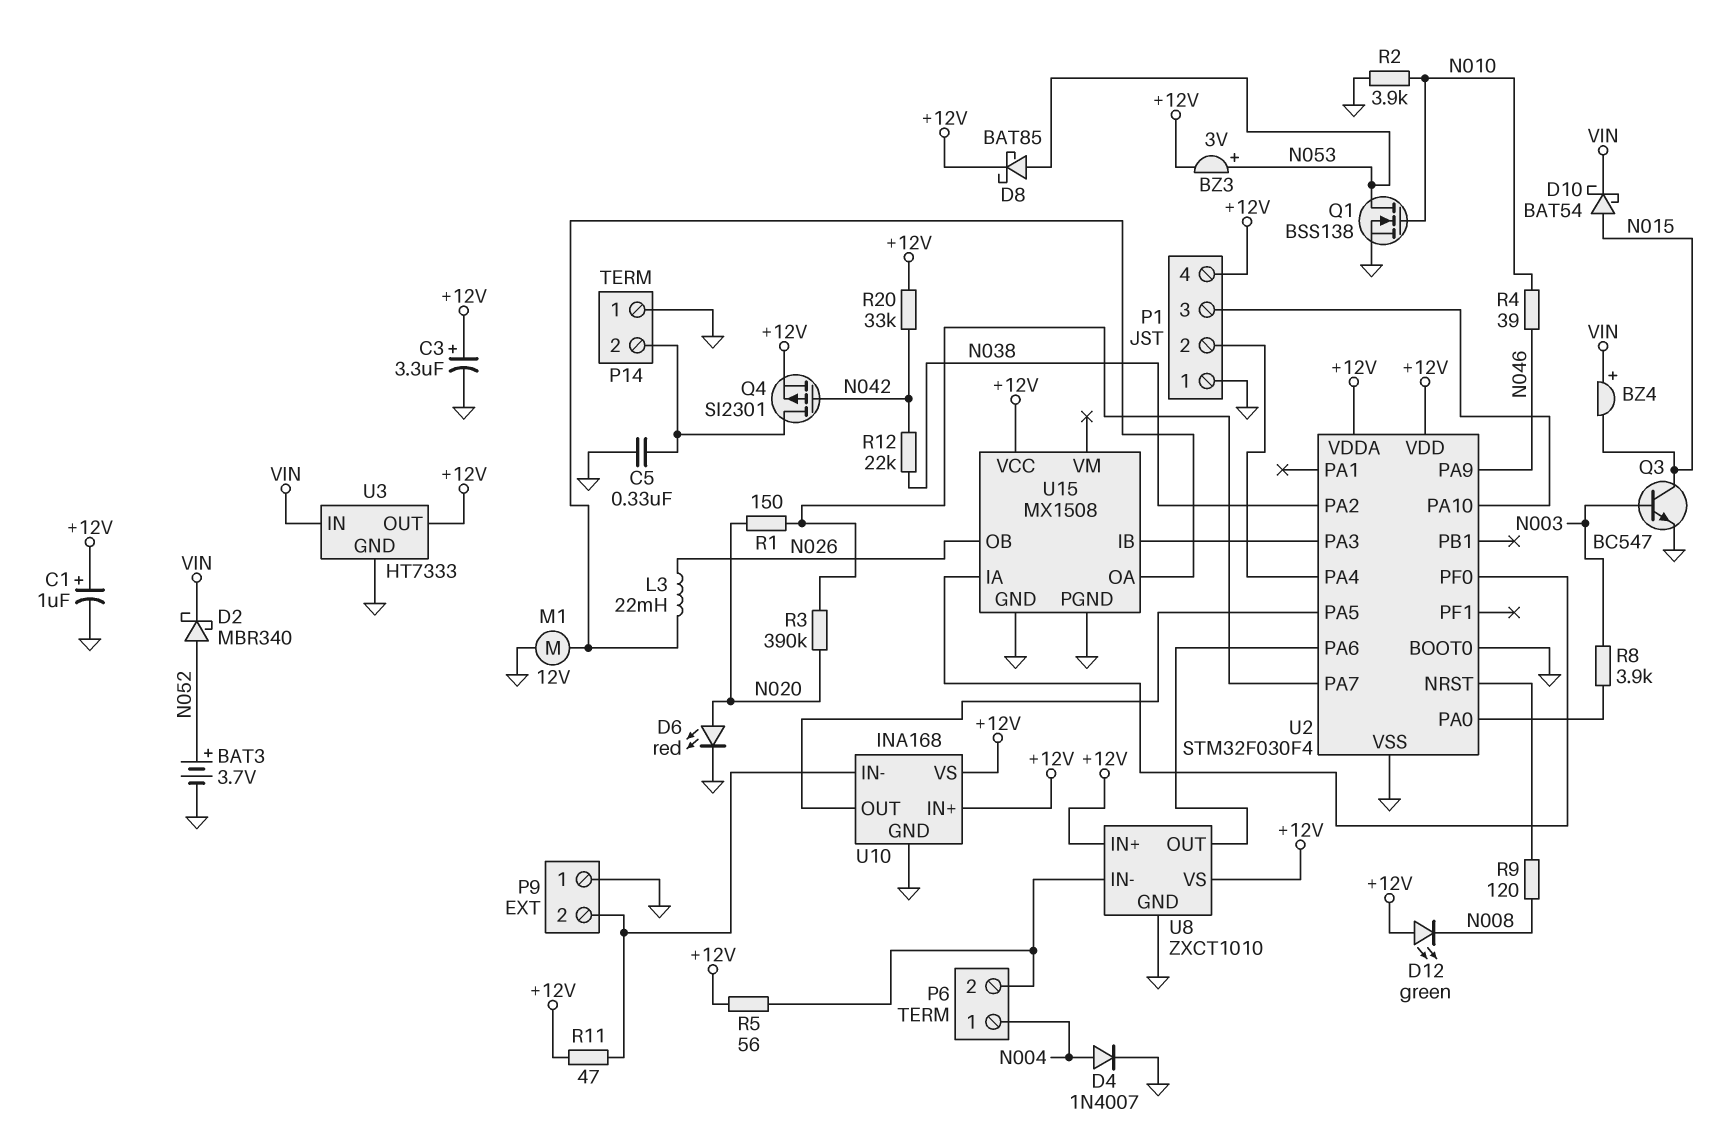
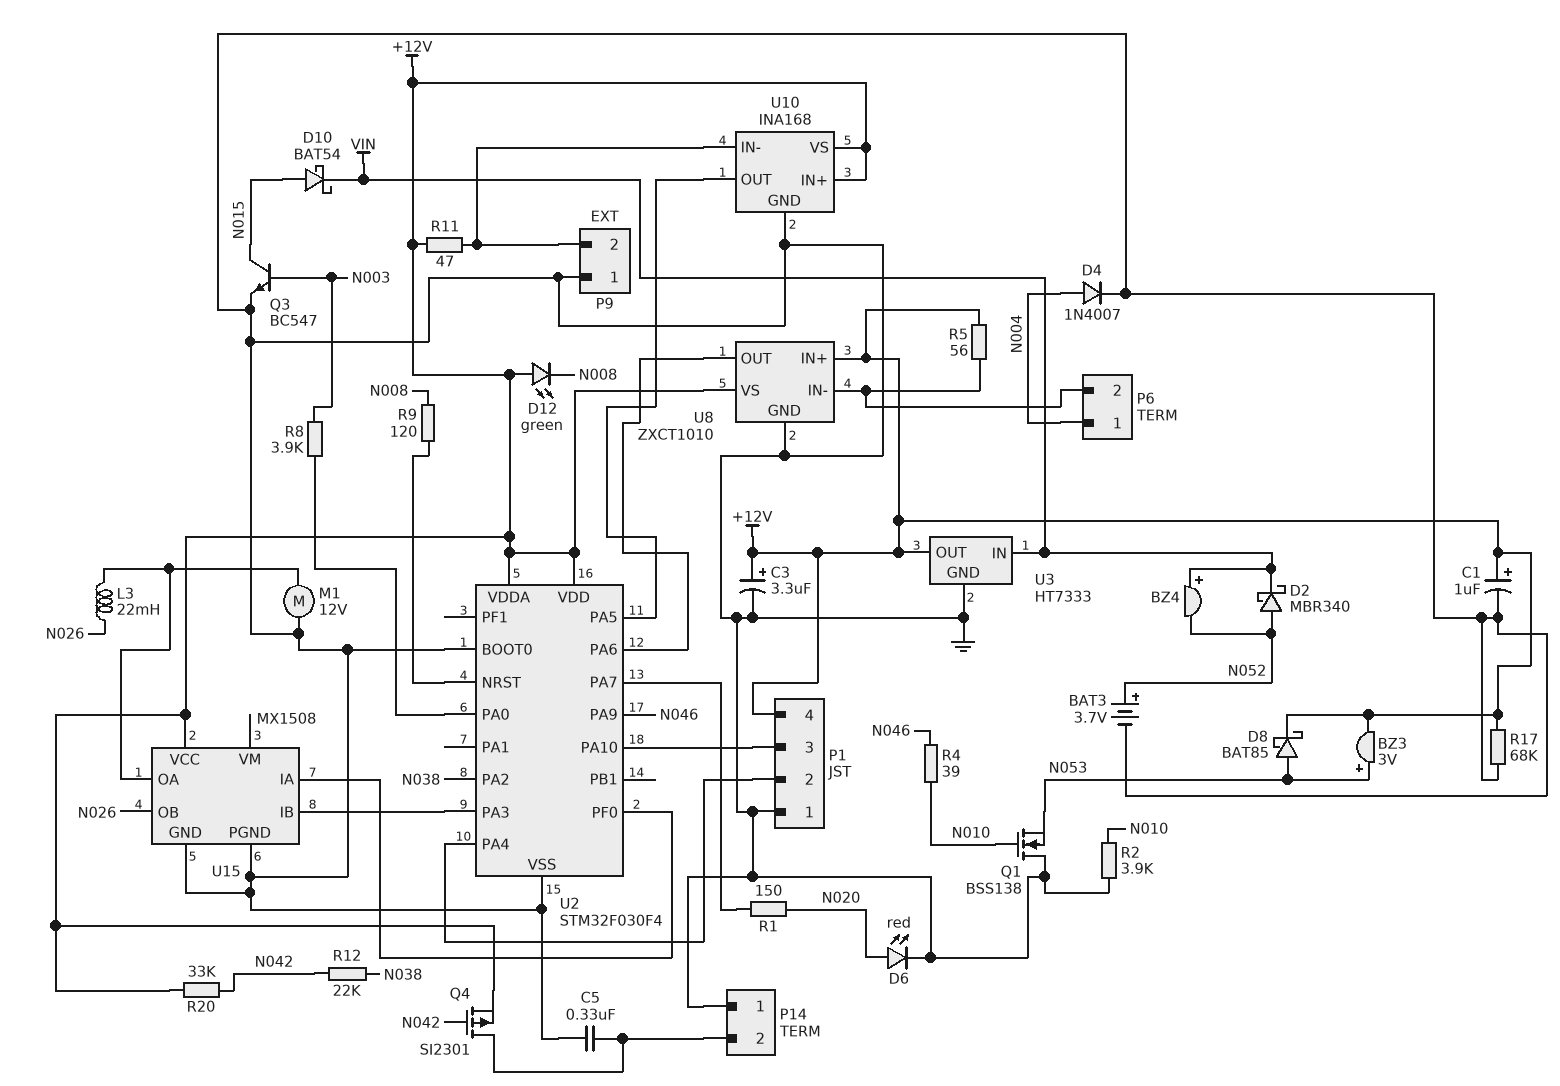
BZ4: buzzer (plus VIN, minus N015) -> buzzer (plus VIN, minus N052)
Q1: NMOS BSS138 (G N010, D N053, S GND) -> NMOS BSS138 (G N010, D GND, S N053)
R3: 390k (N020, U2/PA7) -> none
R17: none -> 68k (+12V, GND)

